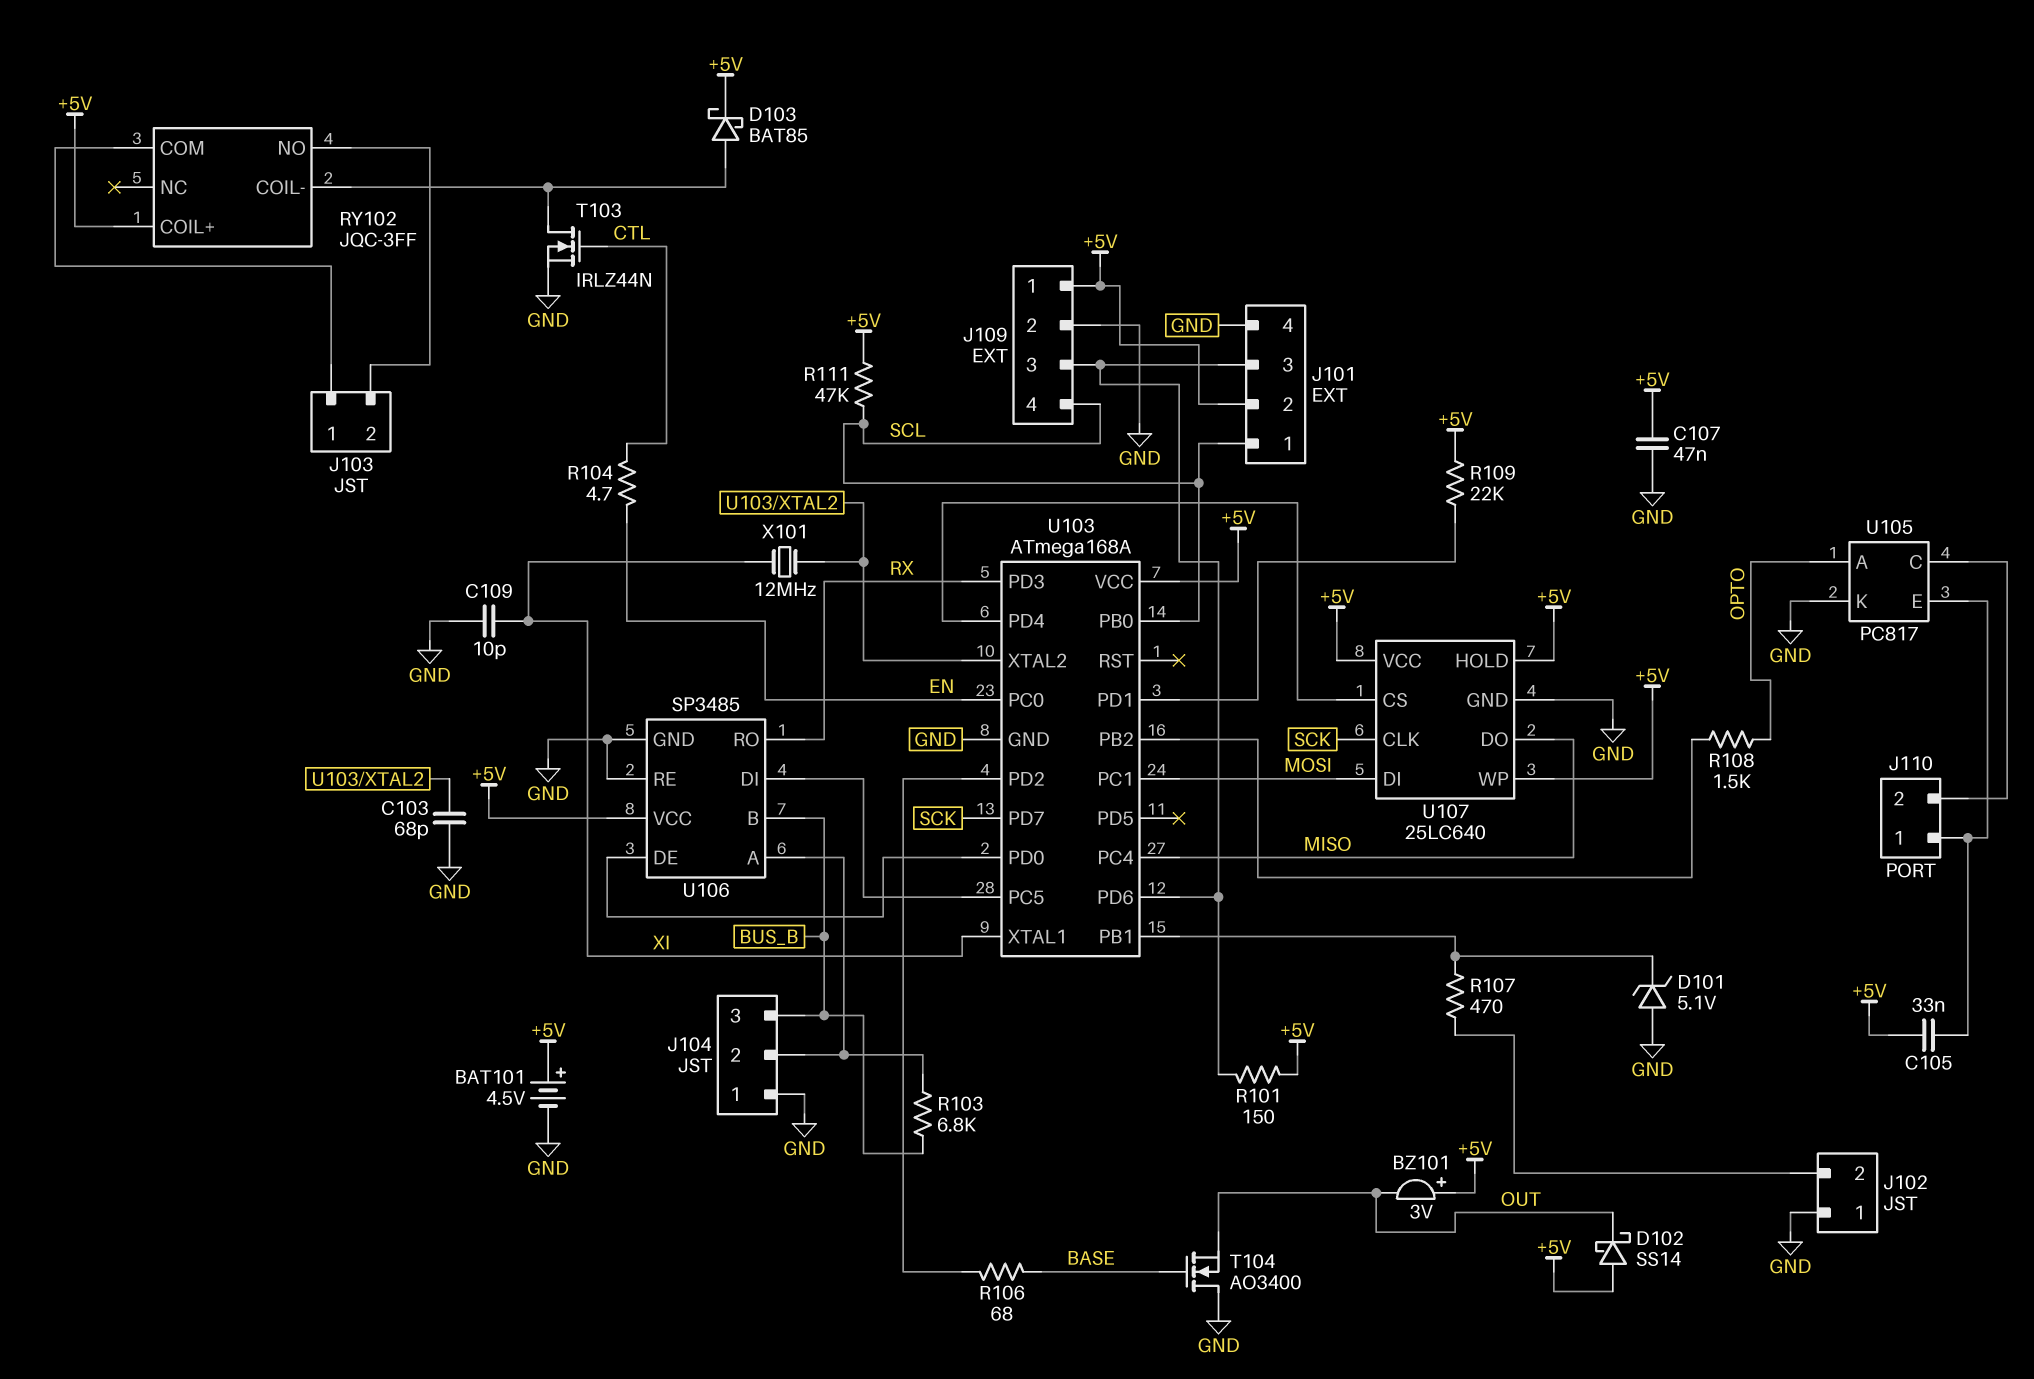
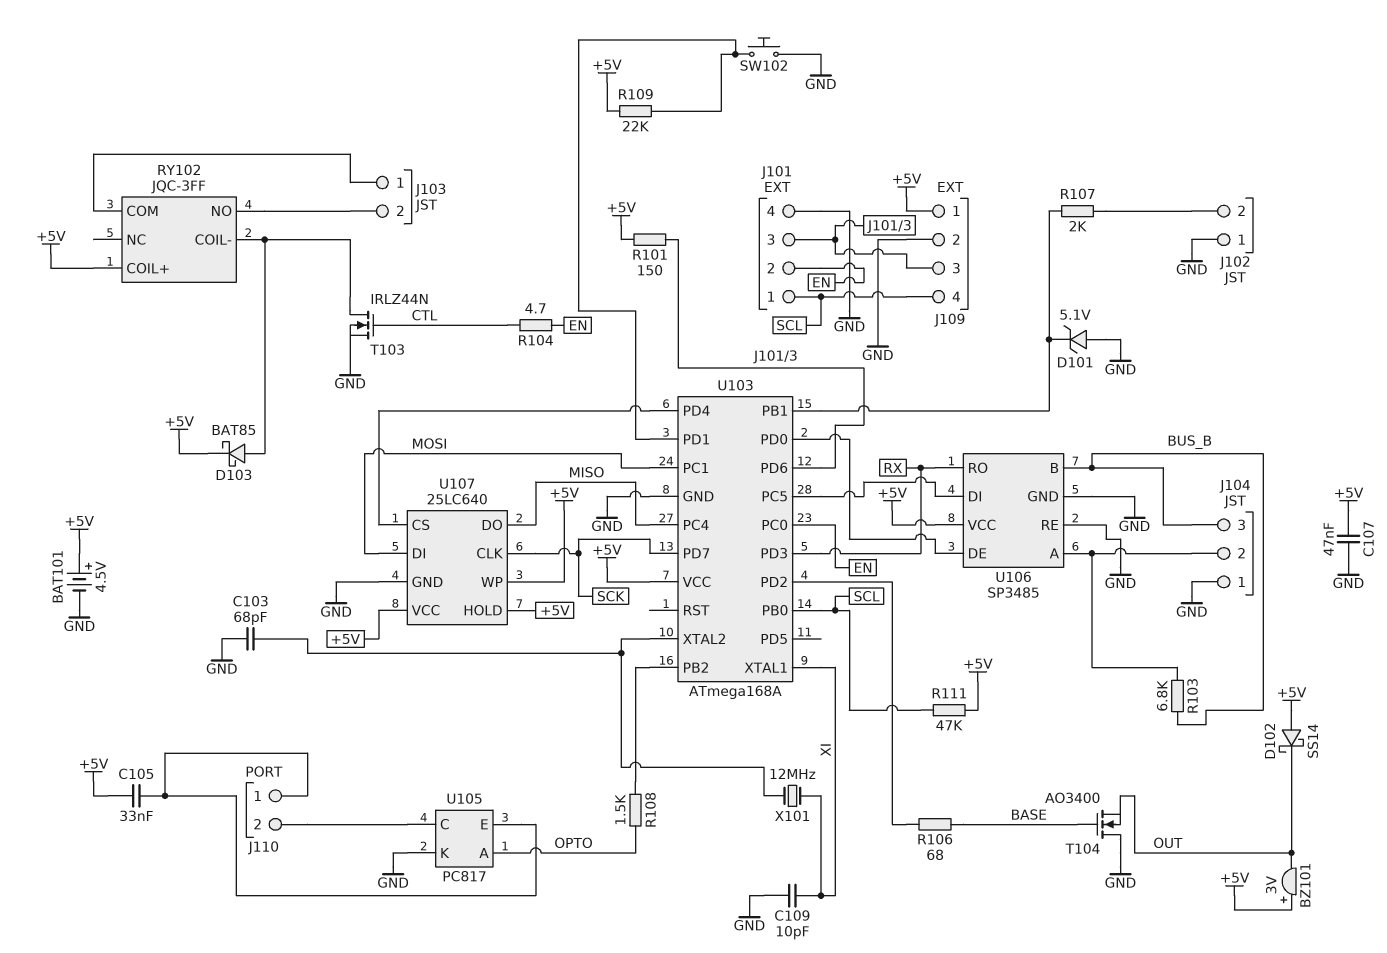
J101 pin 2: +5V -> EN
R107: 470 (J102/2, U103/PB1) -> 2k (J102/2, U103/PB1)
SW102: none -> button (GND, U103/PD1)

